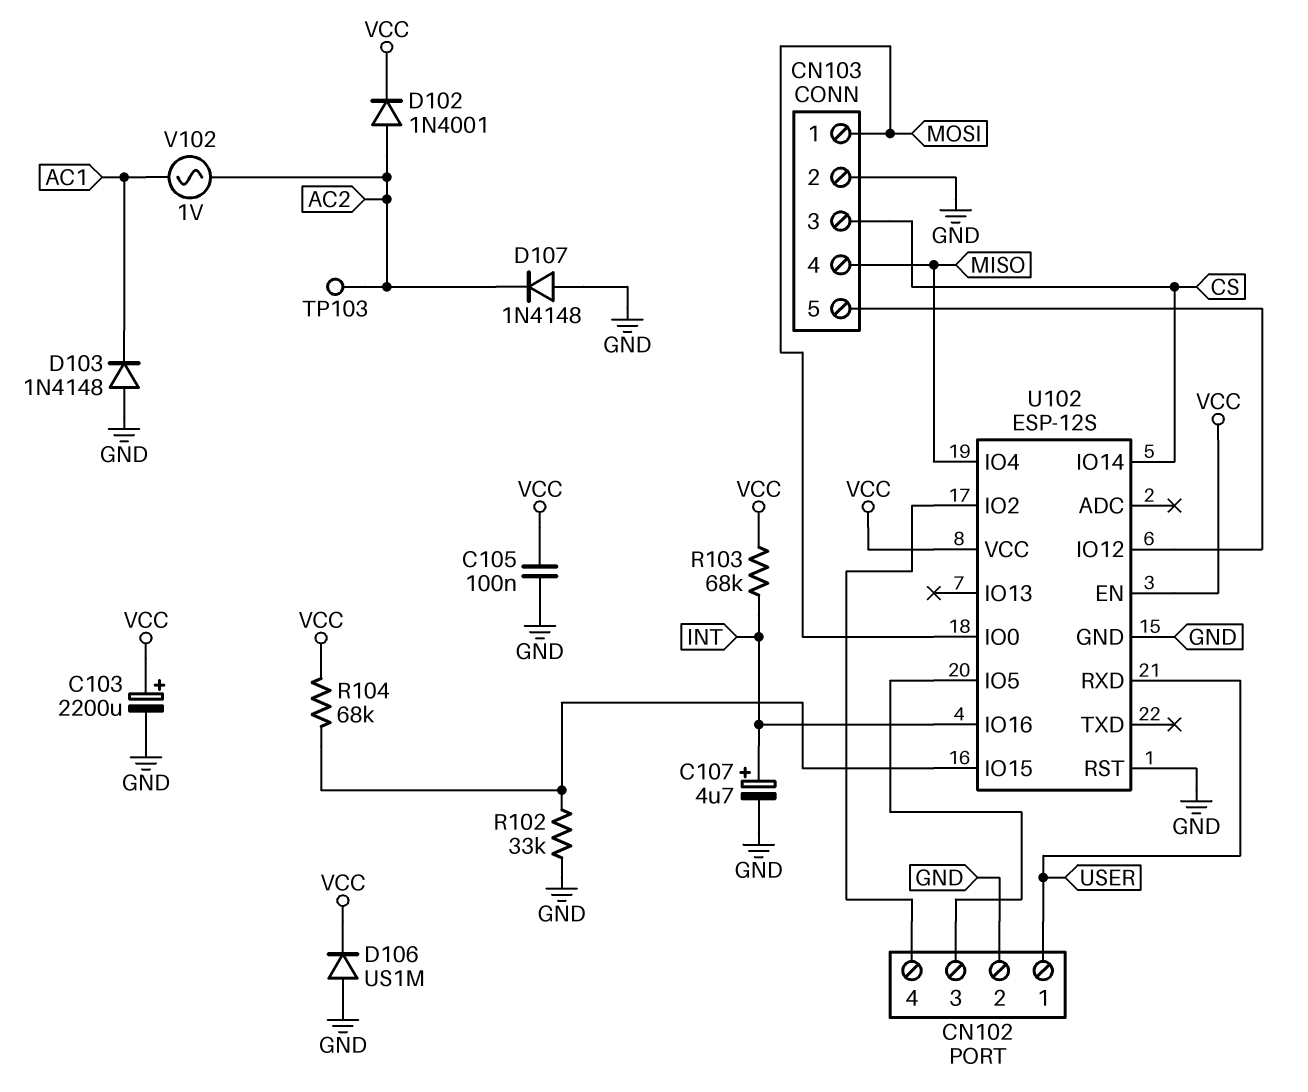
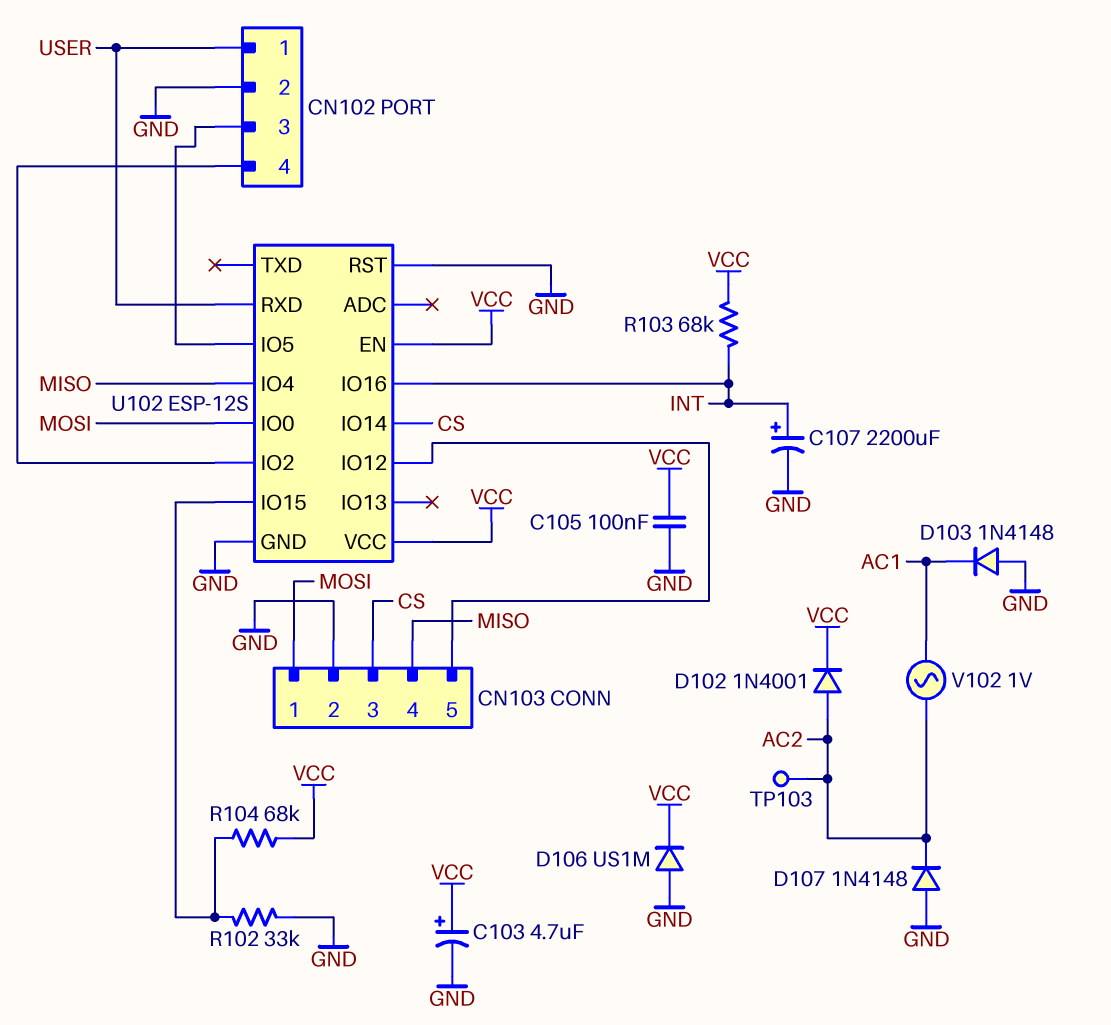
C103: 2200uF (plus VCC, minus GND) -> 4.7uF (plus VCC, minus GND)
C107: 4.7uF (plus INT, minus GND) -> 2200uF (plus INT, minus GND)

